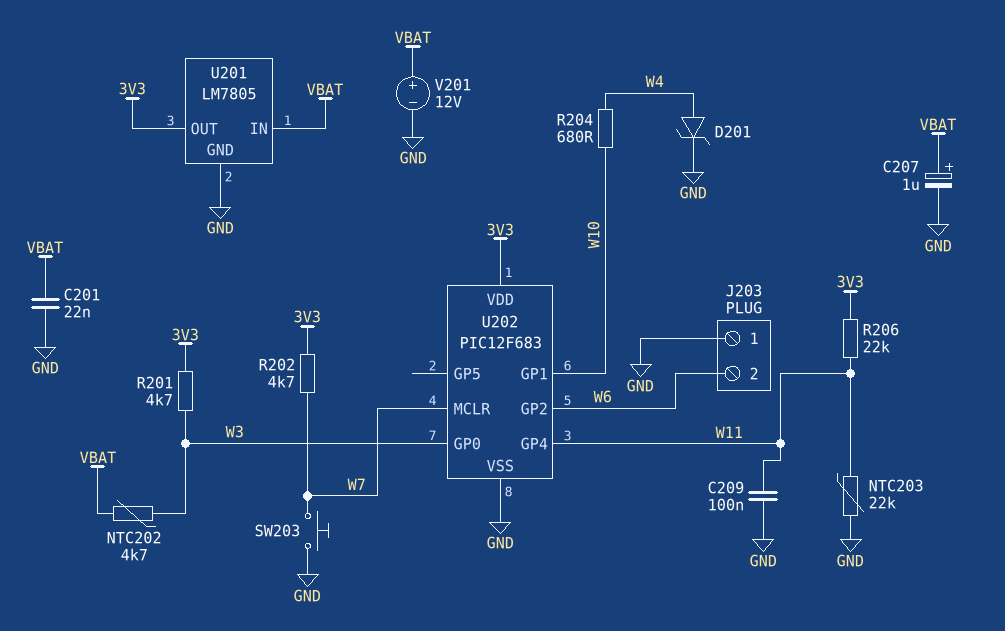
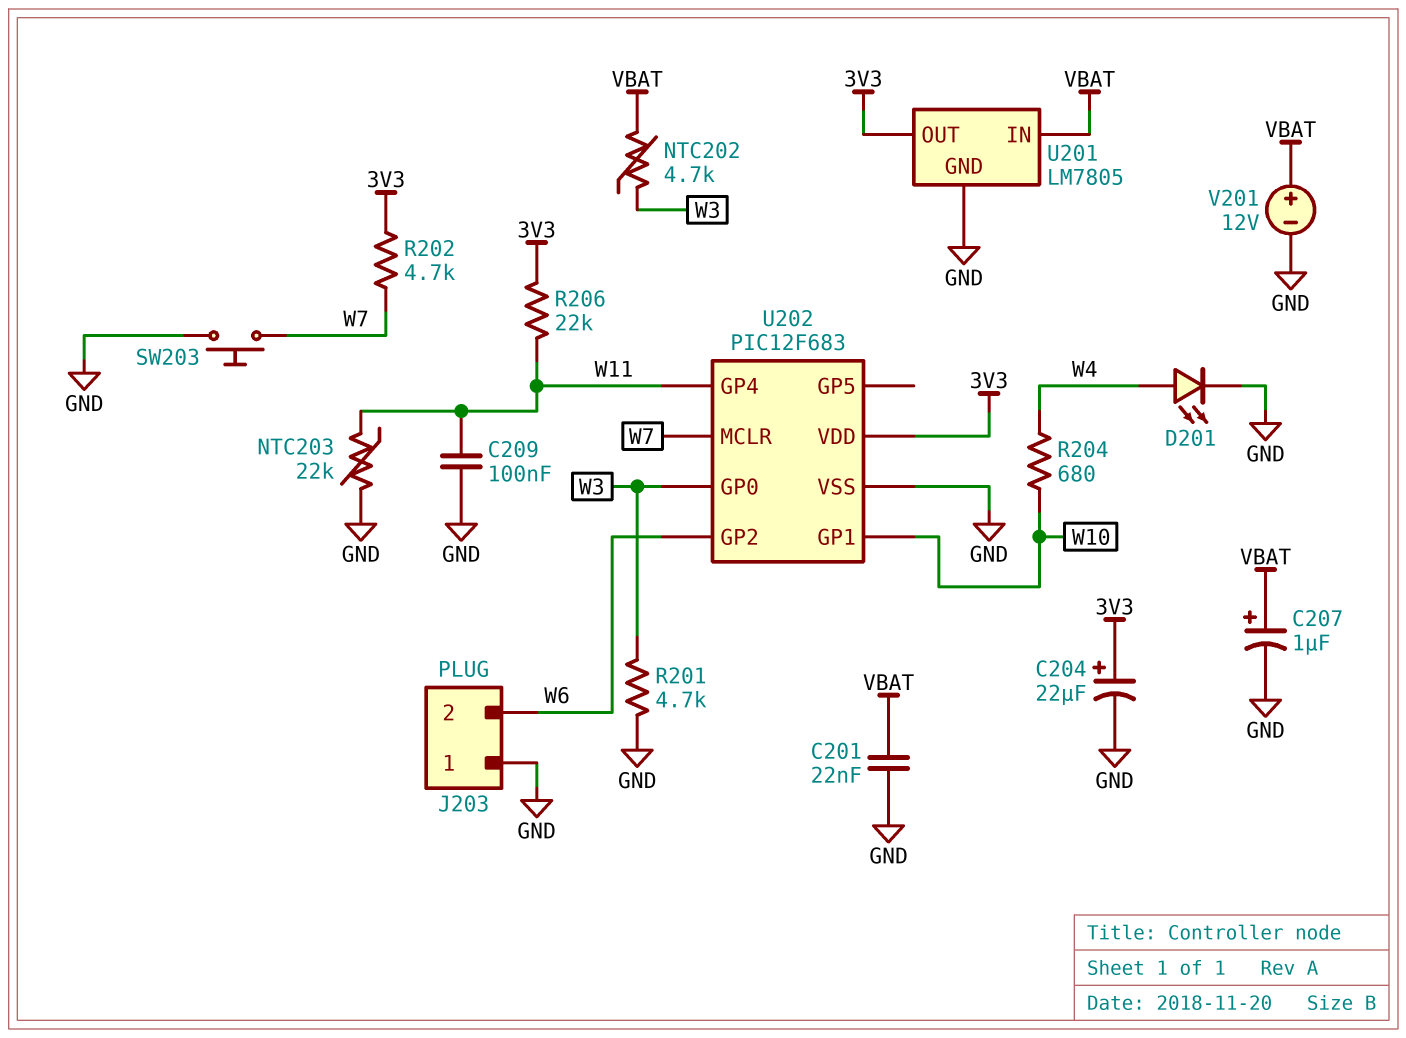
C204: none -> 22uF (plus 3V3, minus GND)
D201: zener (A W4, K GND) -> LED (A W4, K GND)
R201: 4.7k (3V3, W3) -> 4.7k (GND, W3)

